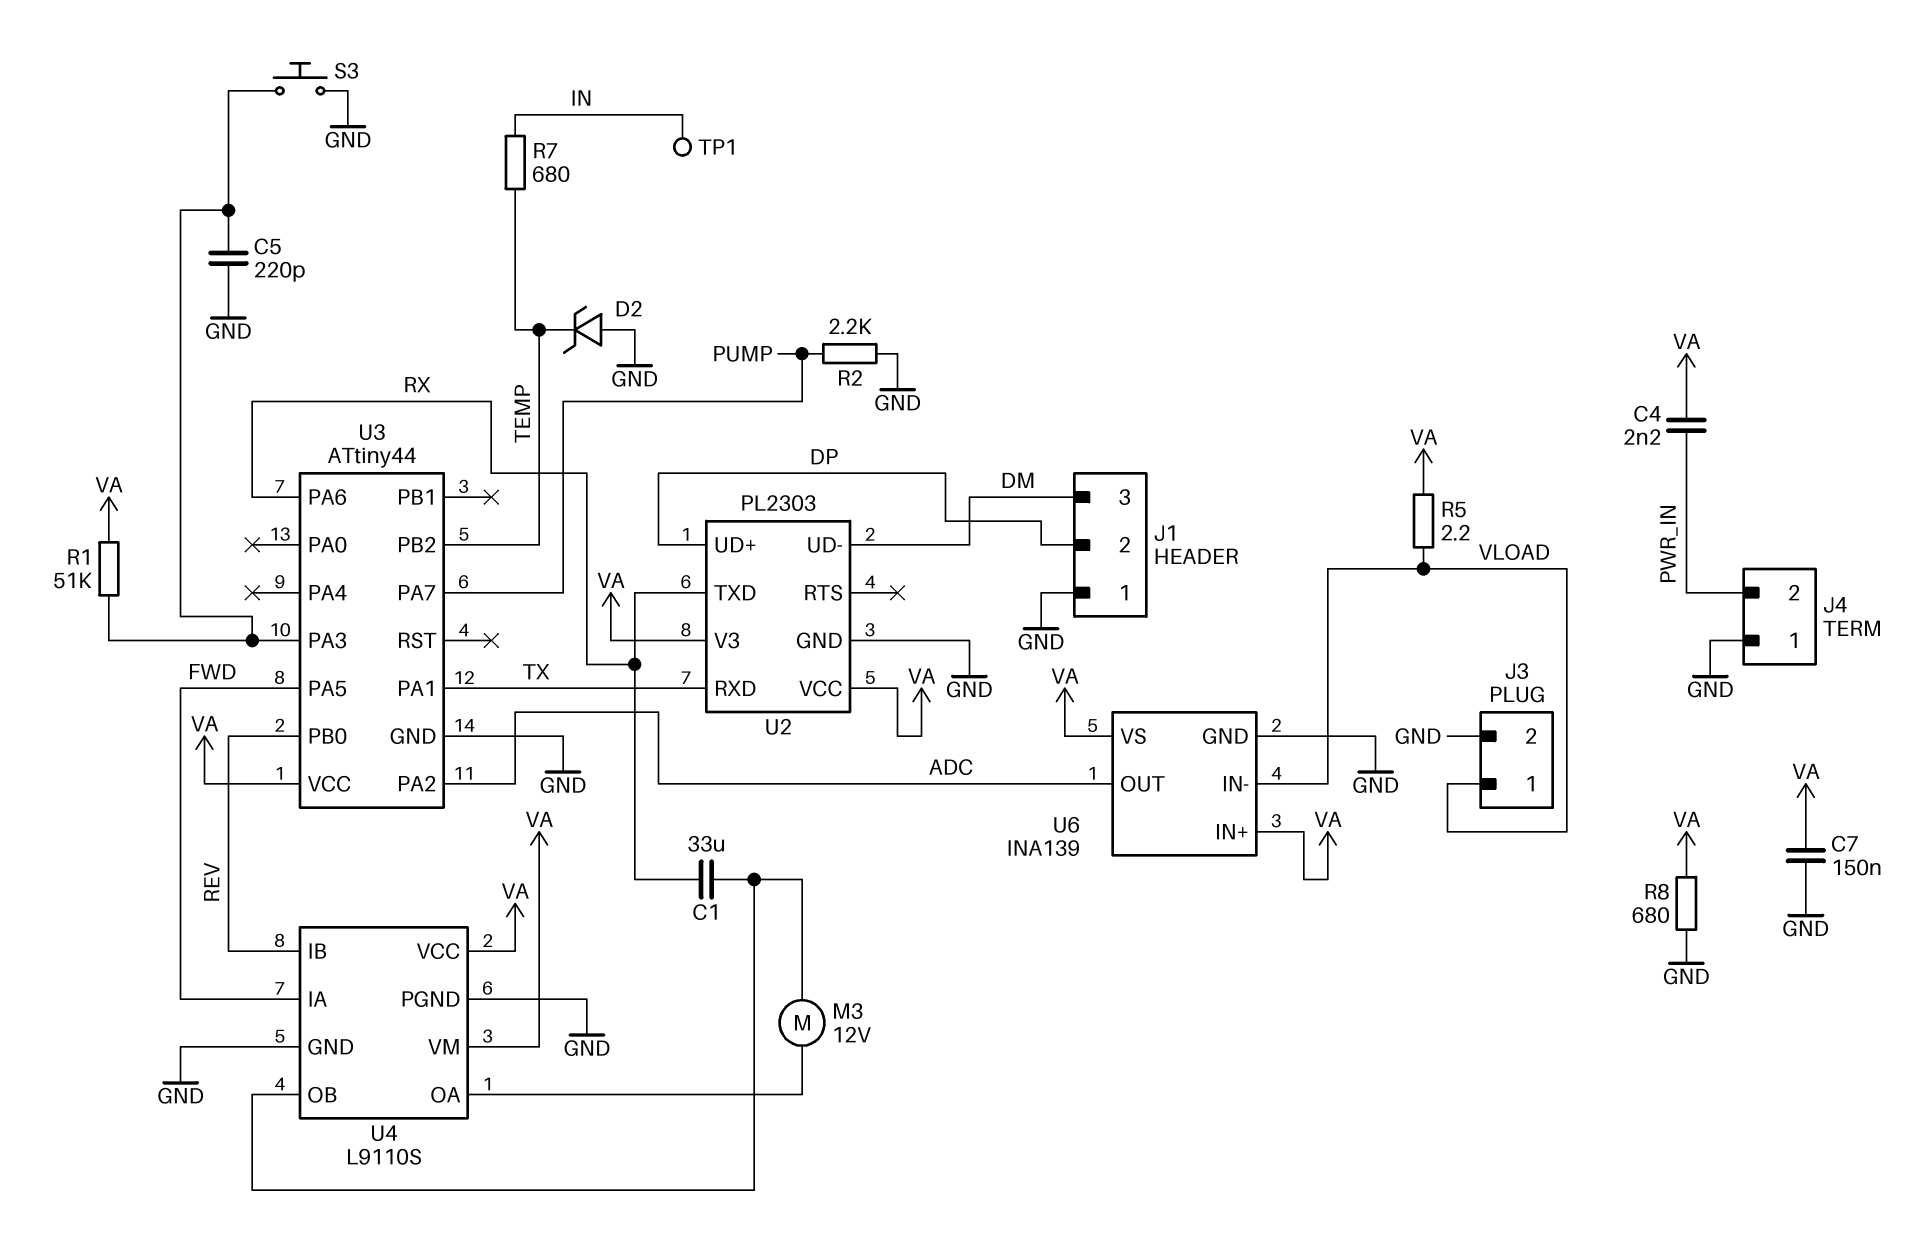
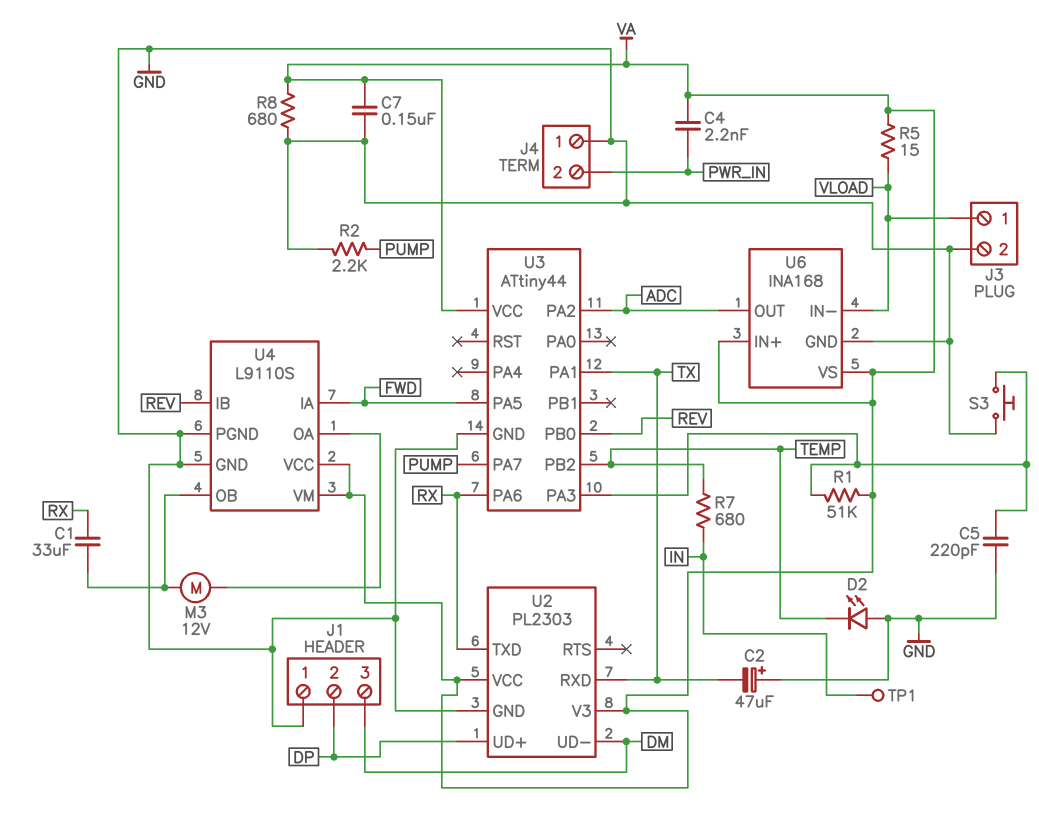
C2: none -> 47uF (plus GND, minus TX)
D2: zener (A GND, K TEMP) -> LED (A GND, K TEMP)
R5: 2.2 (VA, VLOAD) -> 15 (VA, VLOAD)
U6: INA139 -> INA168

